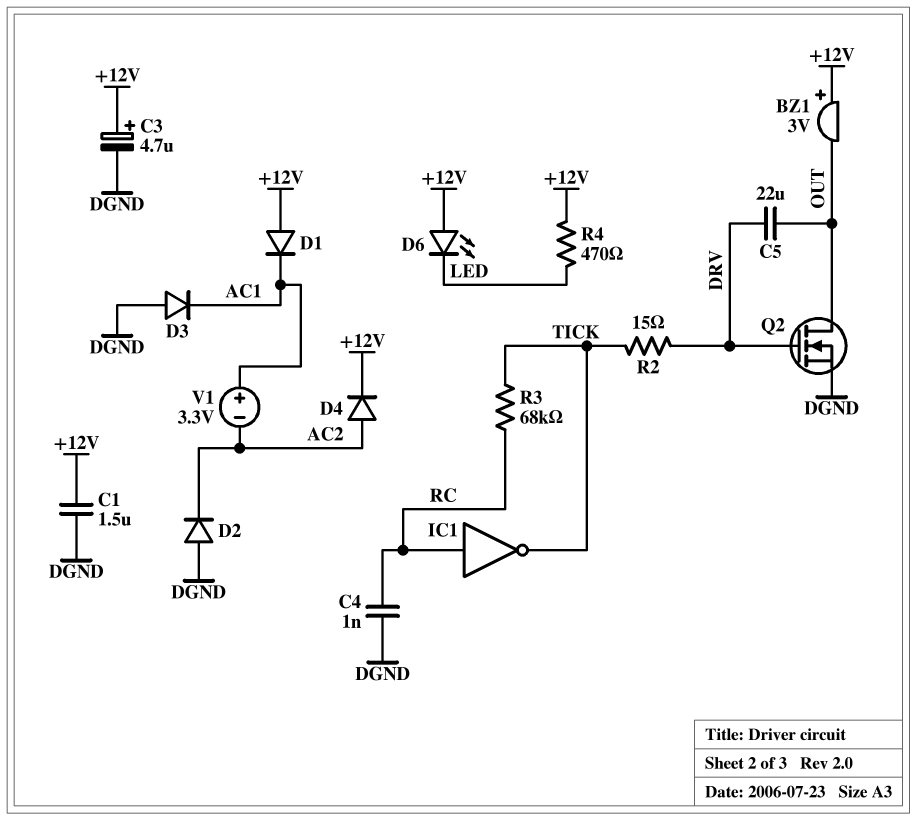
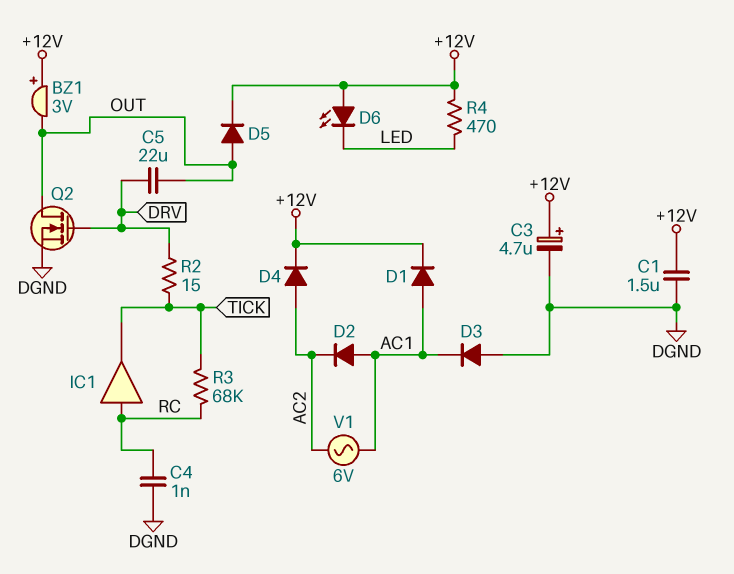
D1: diode (A +12V, K AC1) -> diode (A AC1, K +12V)
D2: diode (A DGND, K AC2) -> diode (A AC1, K AC2)
D5: none -> diode (A OUT, K +12V)
IC1: NOT (in RC, out TICK) -> buffer (in RC, out TICK)
V1: 3.3V (plus AC1, minus AC2) -> AC 6V (AC1, AC2)

